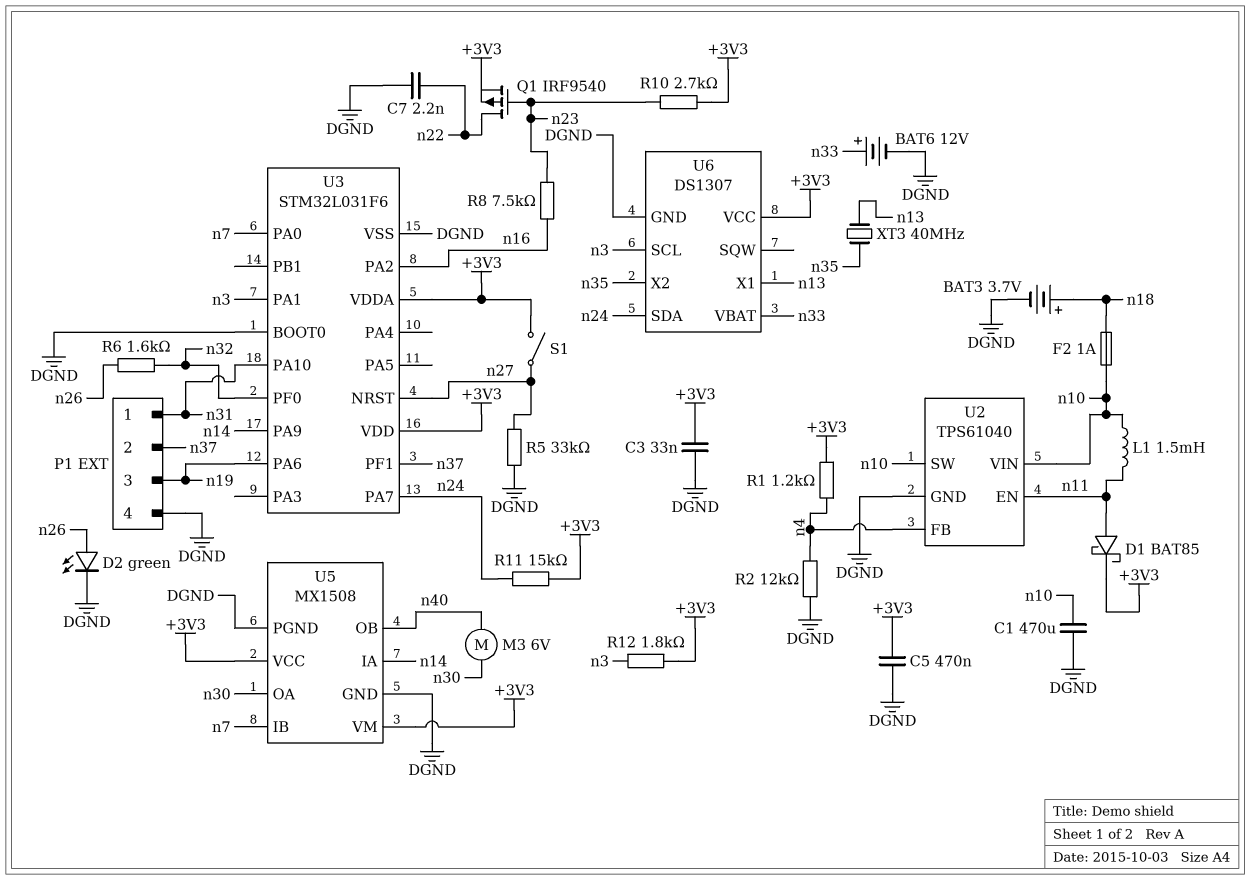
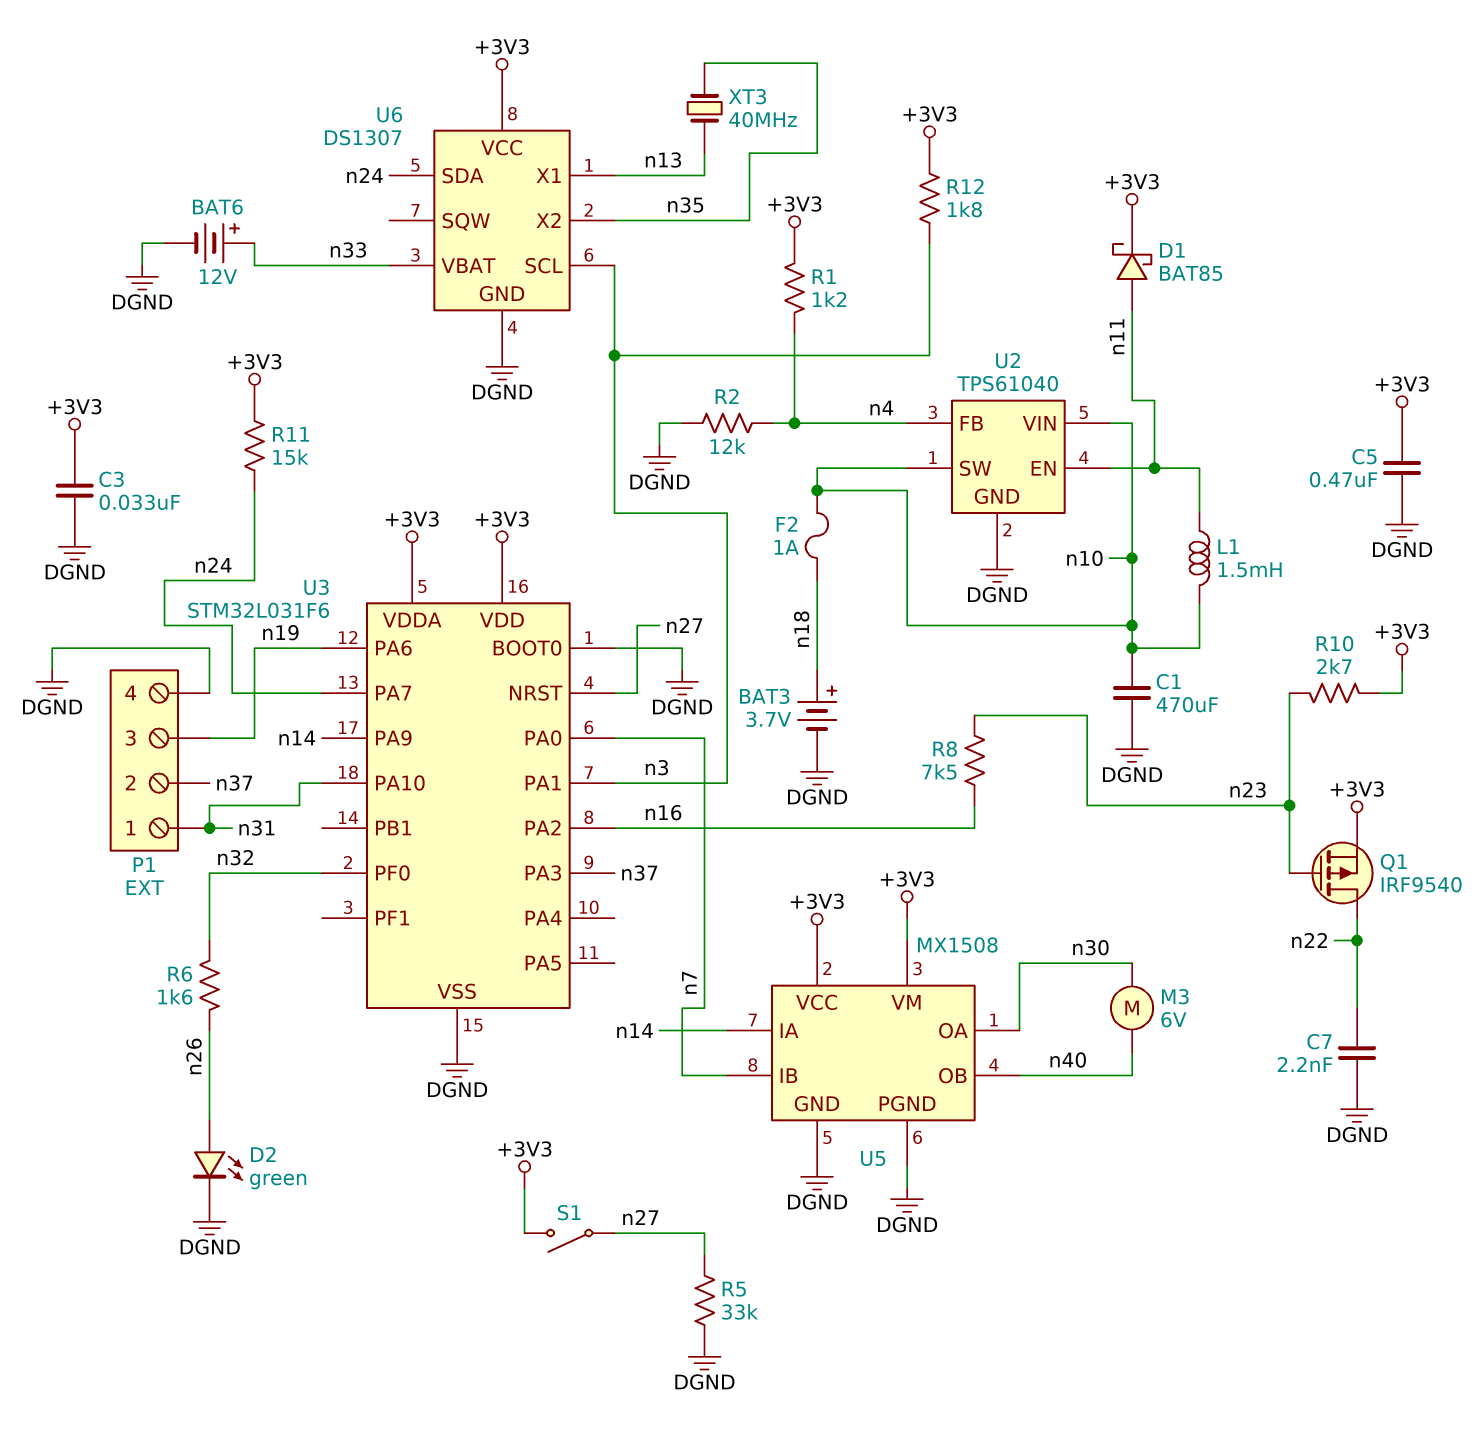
U3 pin PA3: none -> n37
U3 pin PF1: n37 -> none

